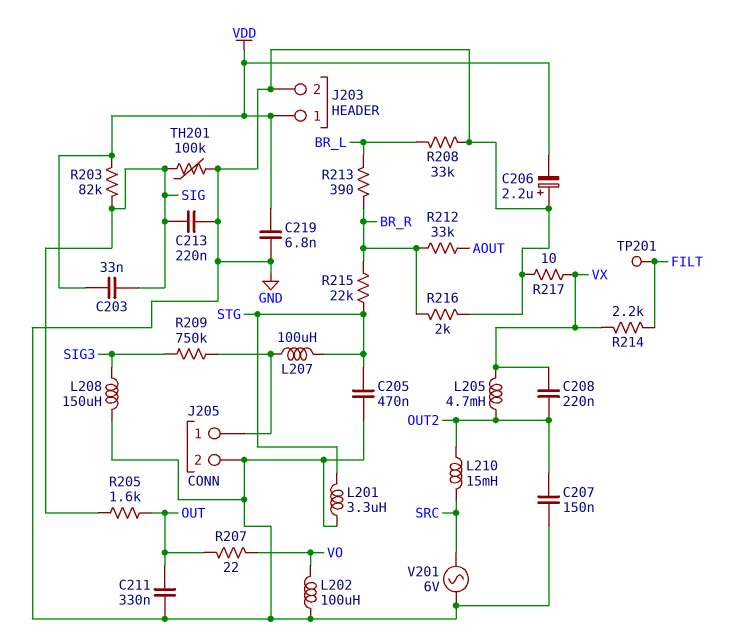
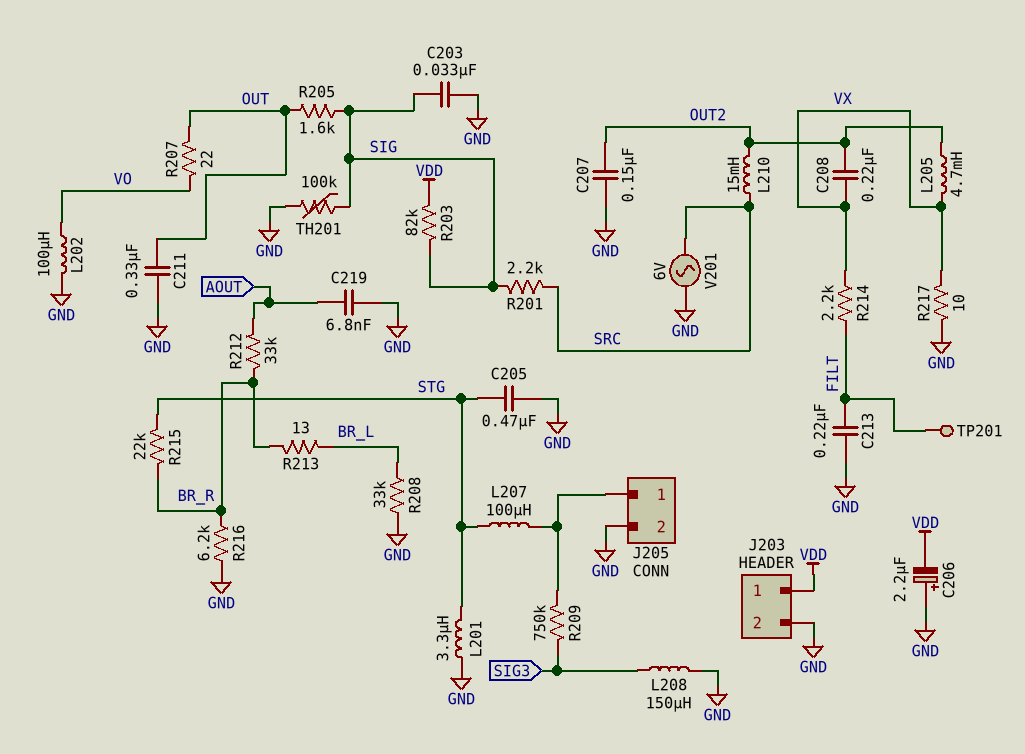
C203: 33nF (SIG, VDD) -> 33nF (GND, SIG)
C213: 220nF (GND, SIG) -> 220nF (FILT, GND)
C219: 6.8nF (GND, VDD) -> 6.8nF (AOUT, GND)
R201: none -> 2.2k (SIG, SRC)
R213: 390 (BR_L, BR_R) -> 13 (BR_L, BR_R)
R216: 2k (BR_R, GND) -> 6.2k (BR_R, GND)

